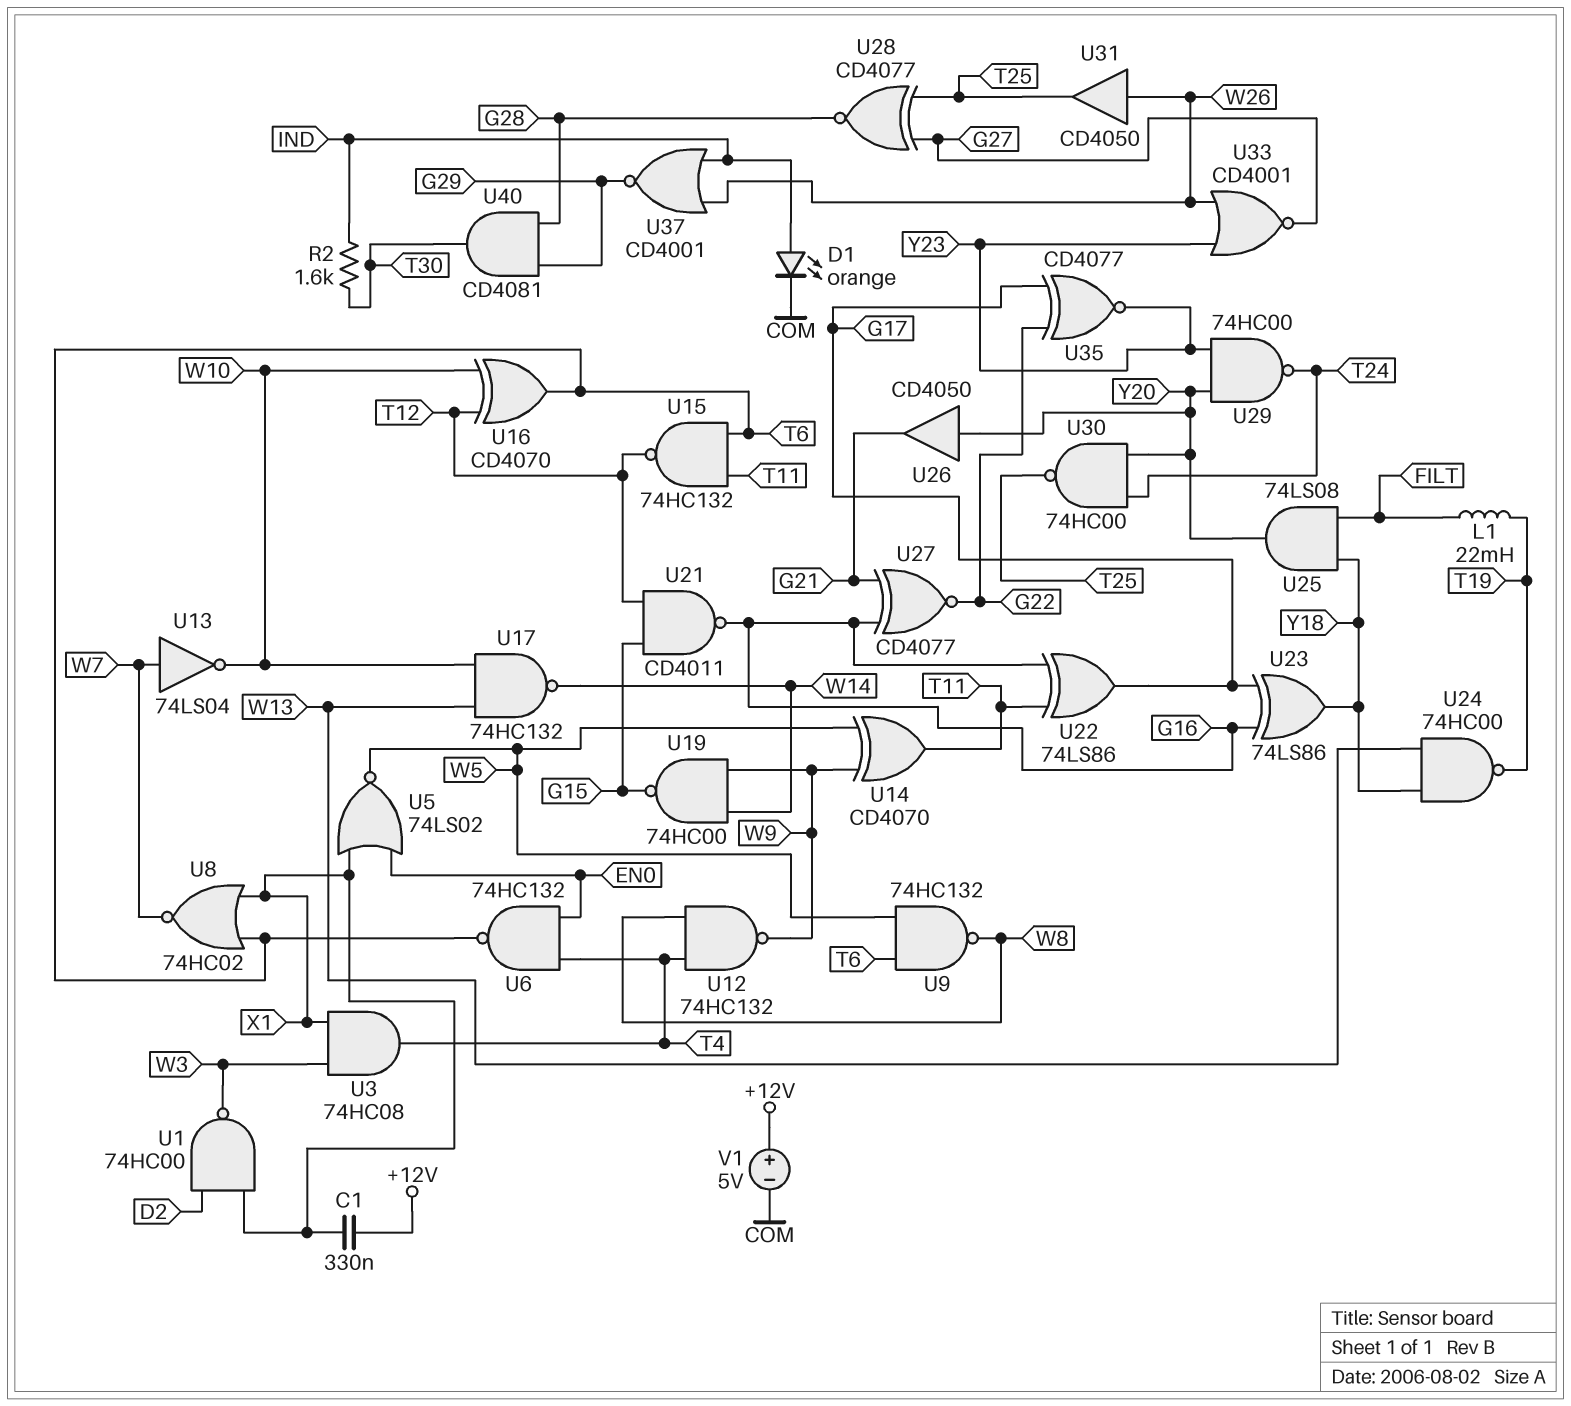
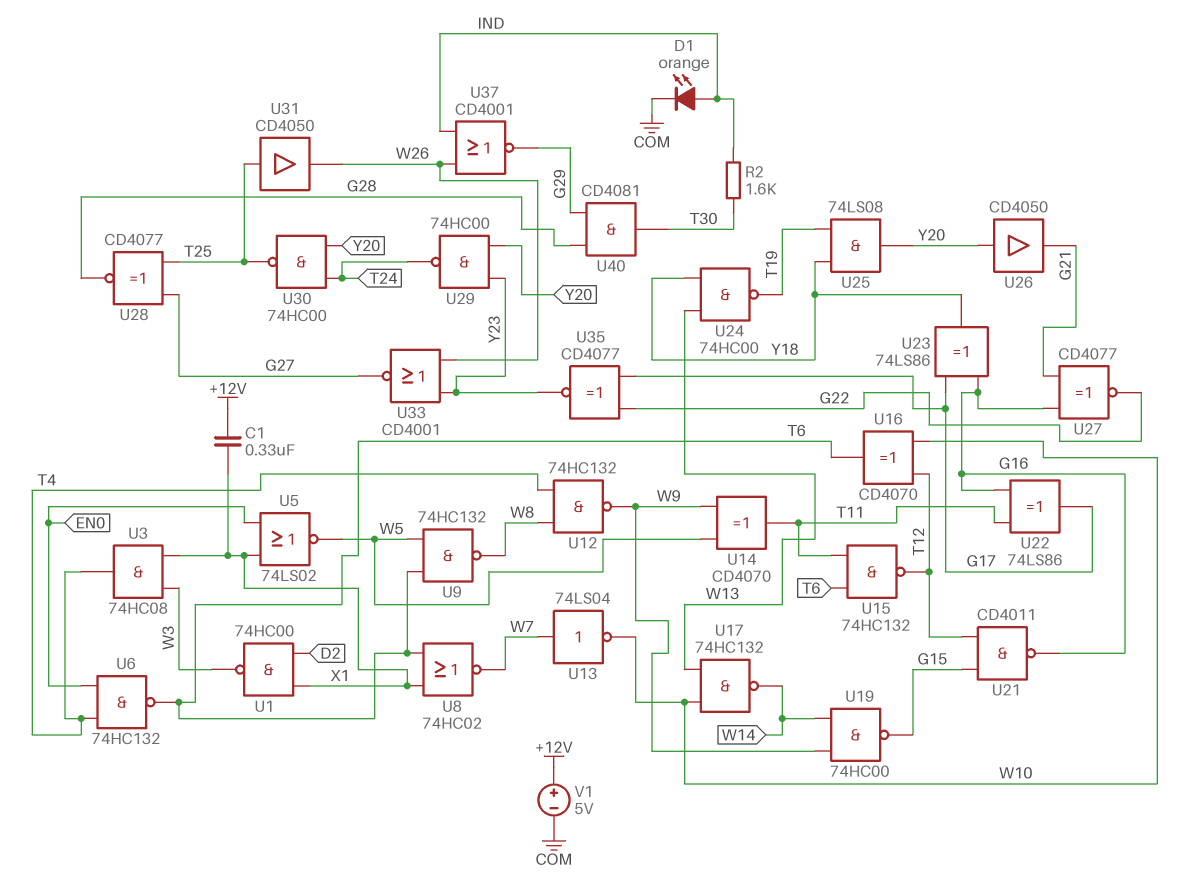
L1: 22mH (FILT, T19) -> none
U25: AND 74LS08 (in FILT, in Y18, out Y20) -> AND 74LS08 (in T19, in Y18, out Y20)
U31: buffer CD4050 (in W26, out T25) -> buffer CD4050 (in T25, out W26)

